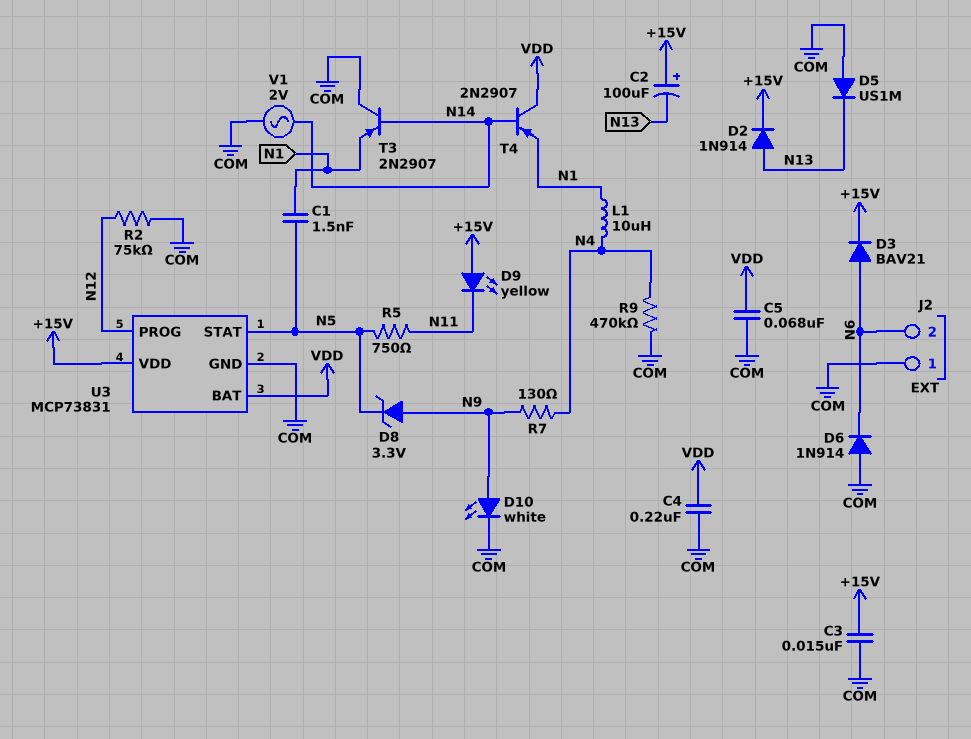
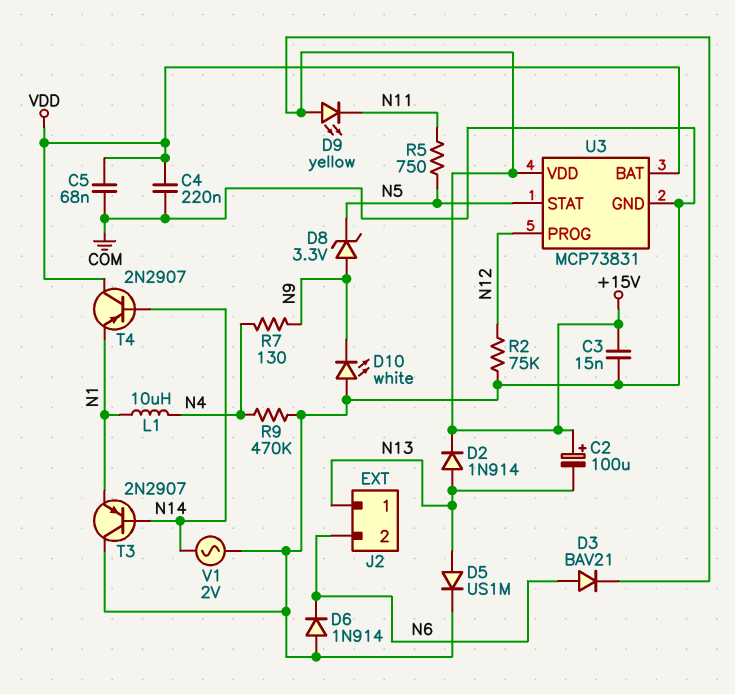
C1: 1.5nF (N1, N5) -> none
D5: diode US1M (A COM, K N13) -> diode US1M (A N13, K COM)
D10: LED white (A N9, K COM) -> LED white (A COM, K N9)
J2 pin 1: COM -> N13

